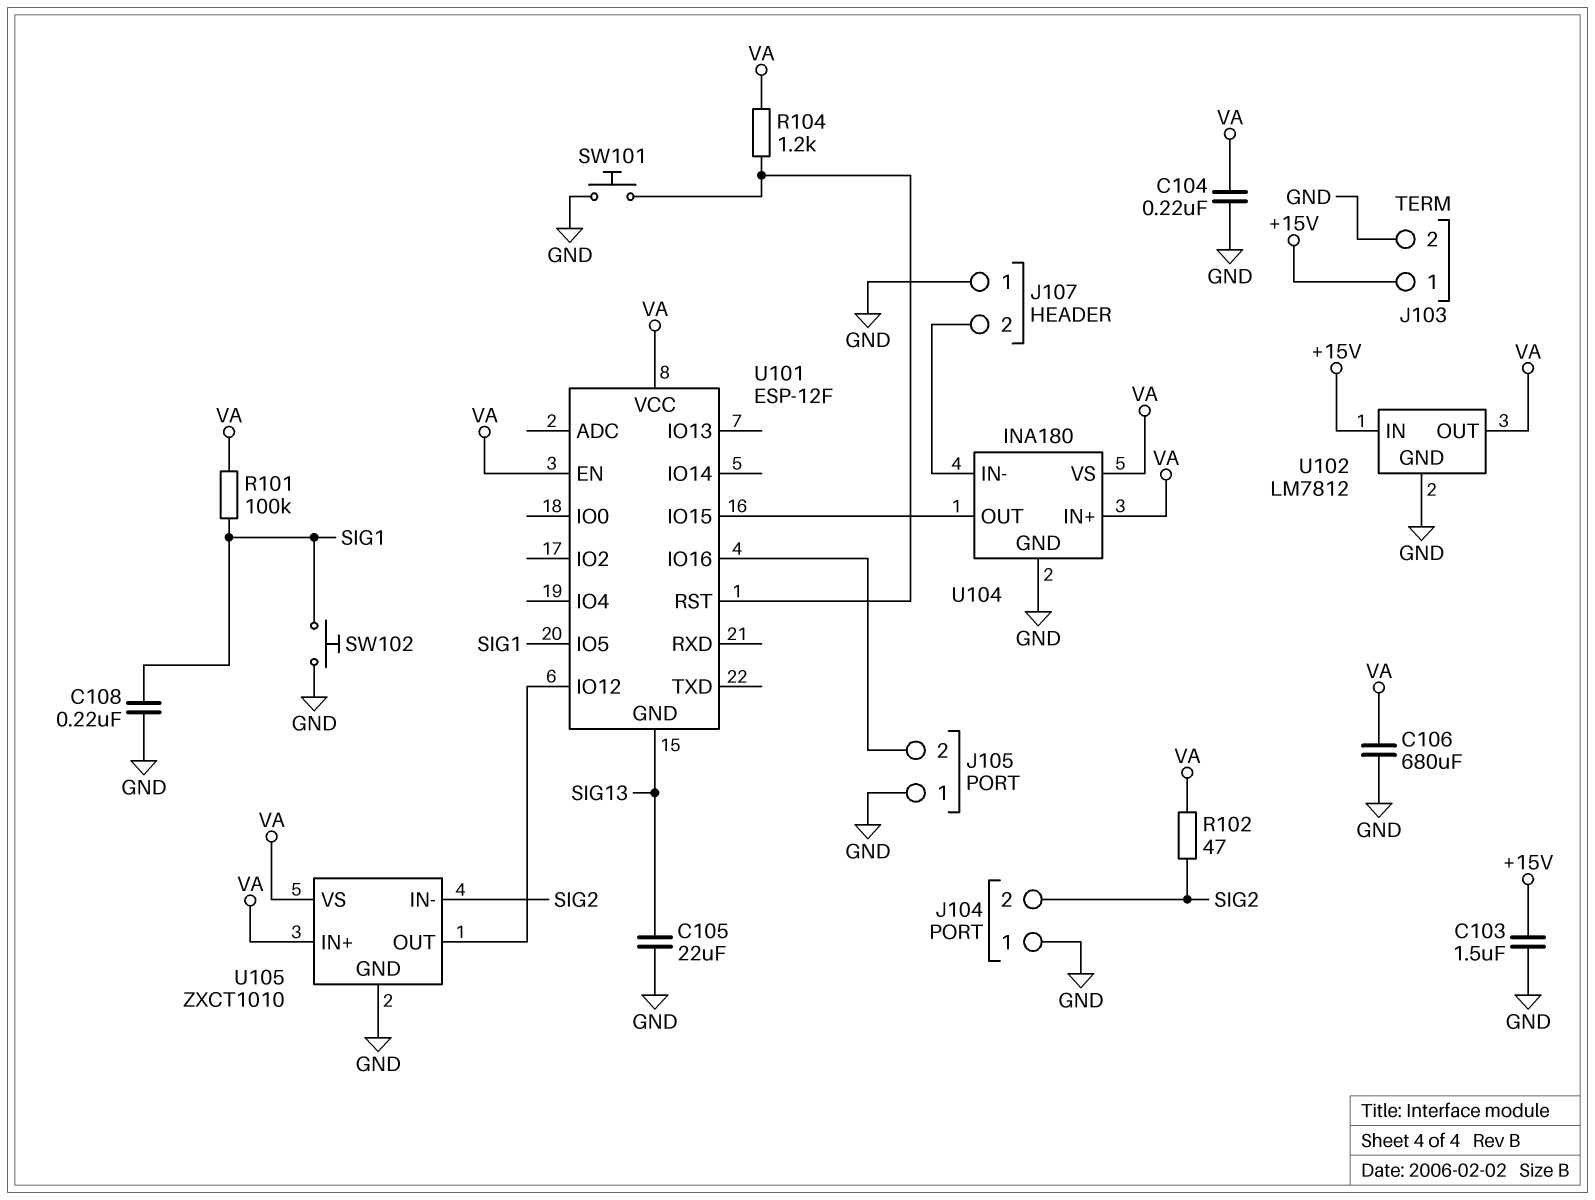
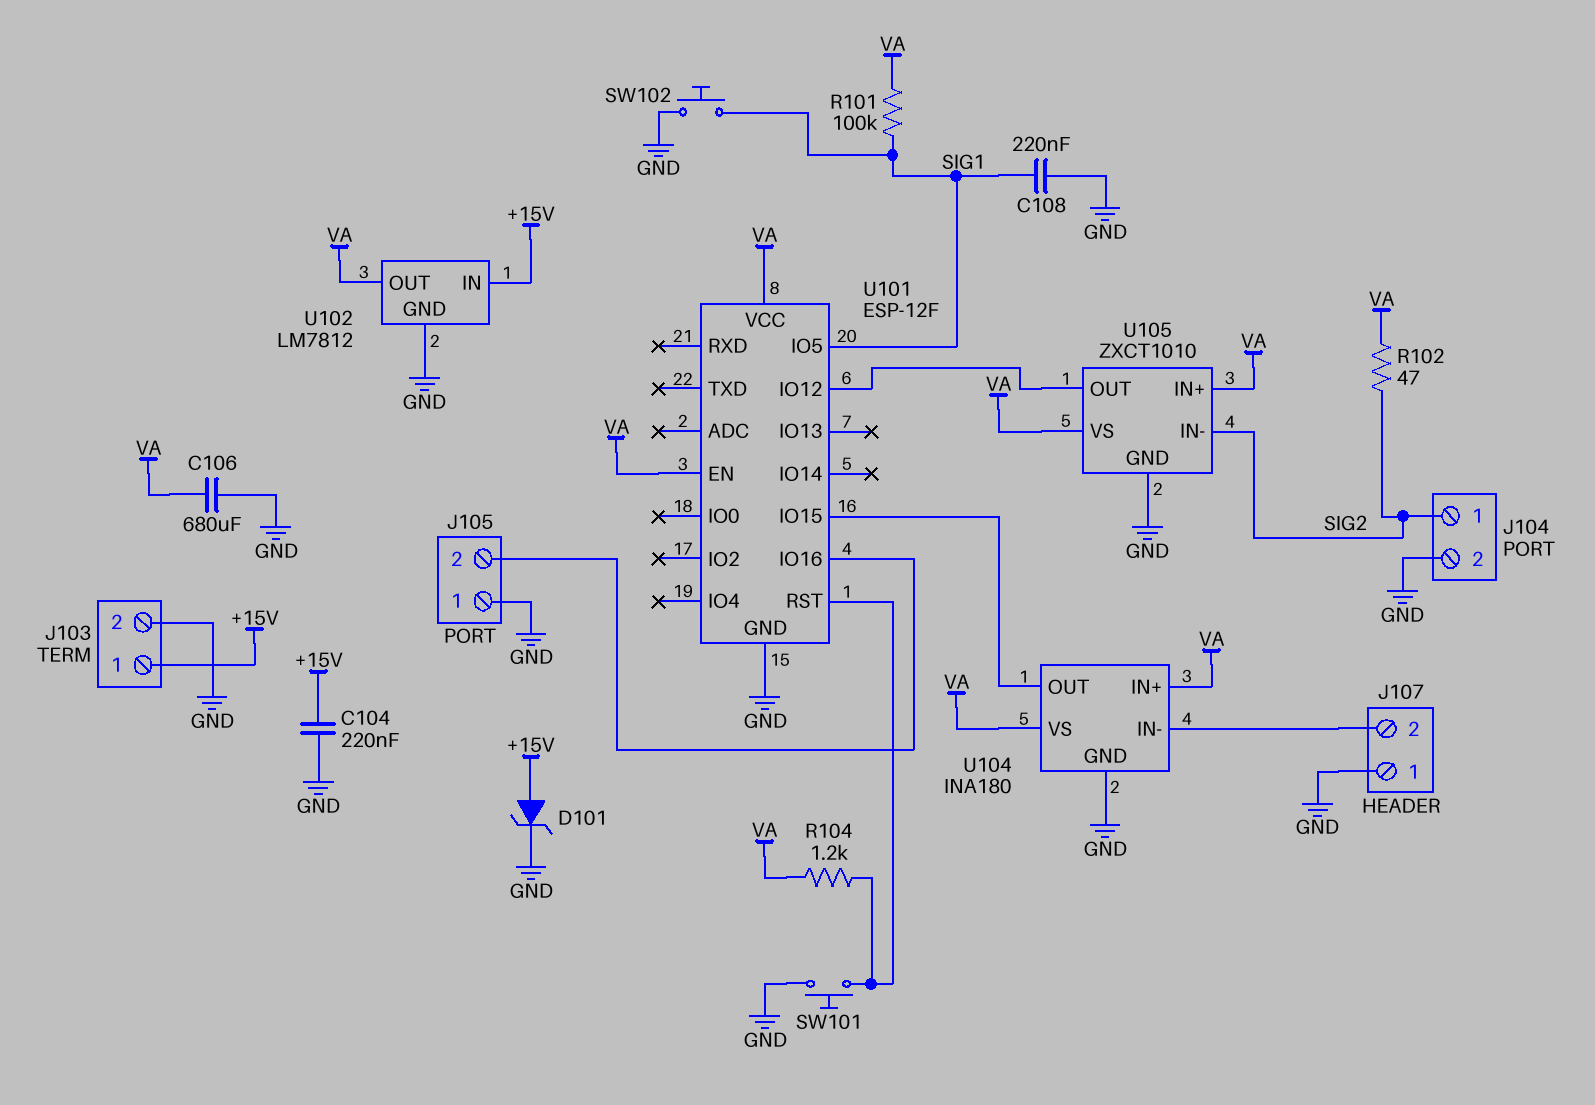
C103: 1.5uF (+15V, GND) -> none
C104: 220nF (GND, VA) -> 220nF (+15V, GND)
C105: 22uF (GND, SIG13) -> none
D101: none -> zener (A +15V, K GND)
J104 pin 1: GND -> SIG2
J104 pin 2: SIG2 -> GND
U101 pin GND: SIG13 -> GND

